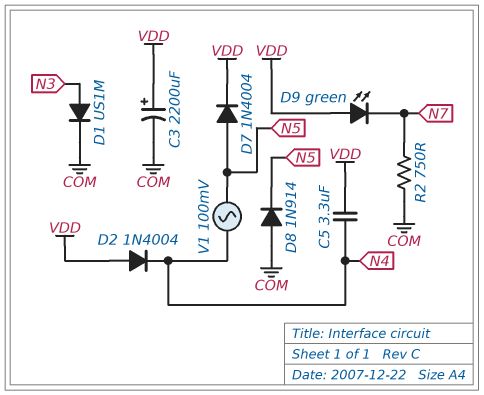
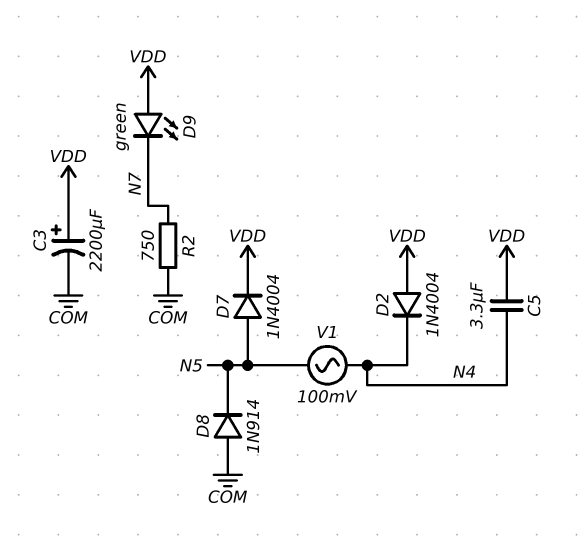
D1: diode US1M (A N3, K COM) -> none

